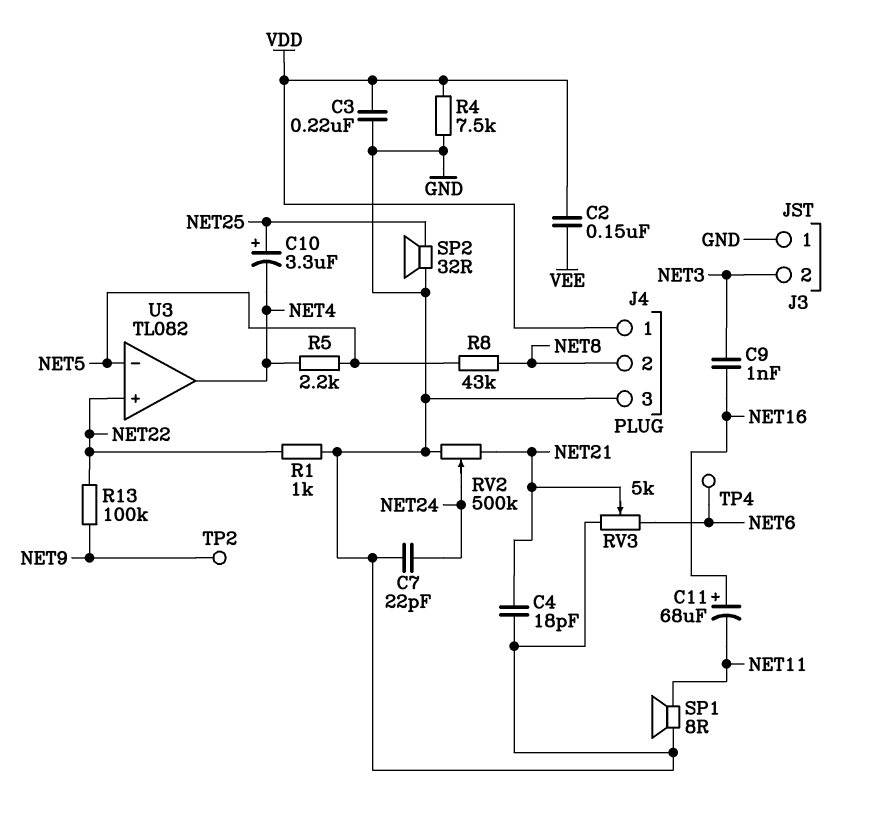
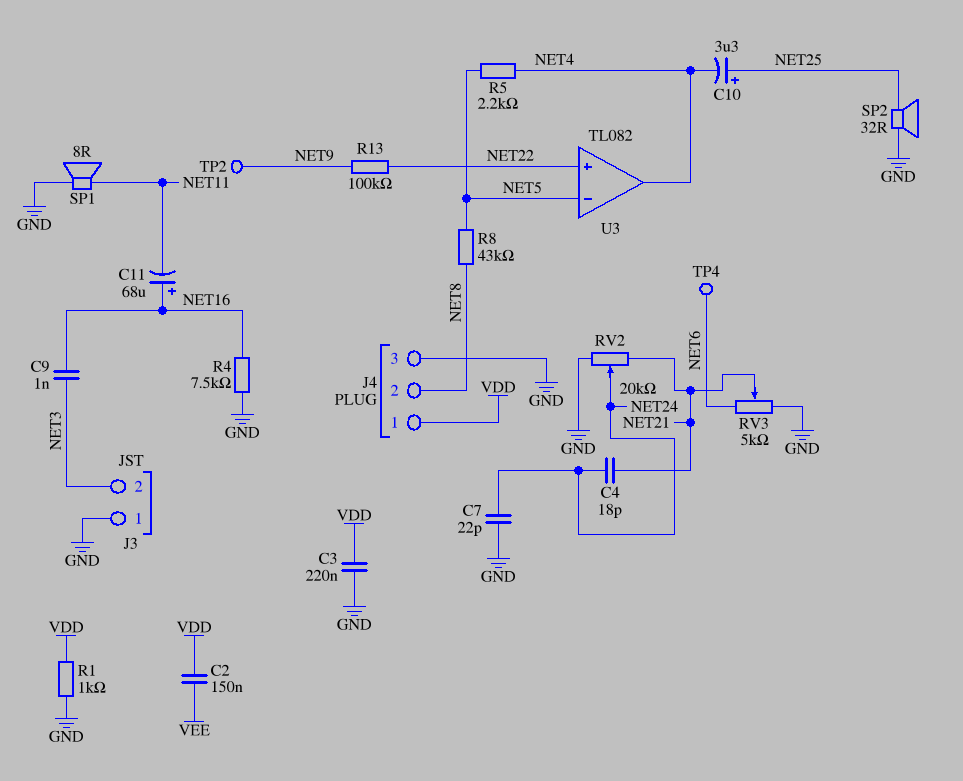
C4: 18pF (GND, NET21) -> 18pF (NET21, NET24)
R1: 1k (GND, NET22) -> 1k (GND, VDD)
R4: 7.5k (GND, VDD) -> 7.5k (GND, NET16)
RV2: 500k (GND, NET21, wiper NET24) -> 20k (GND, NET21, wiper NET24)

